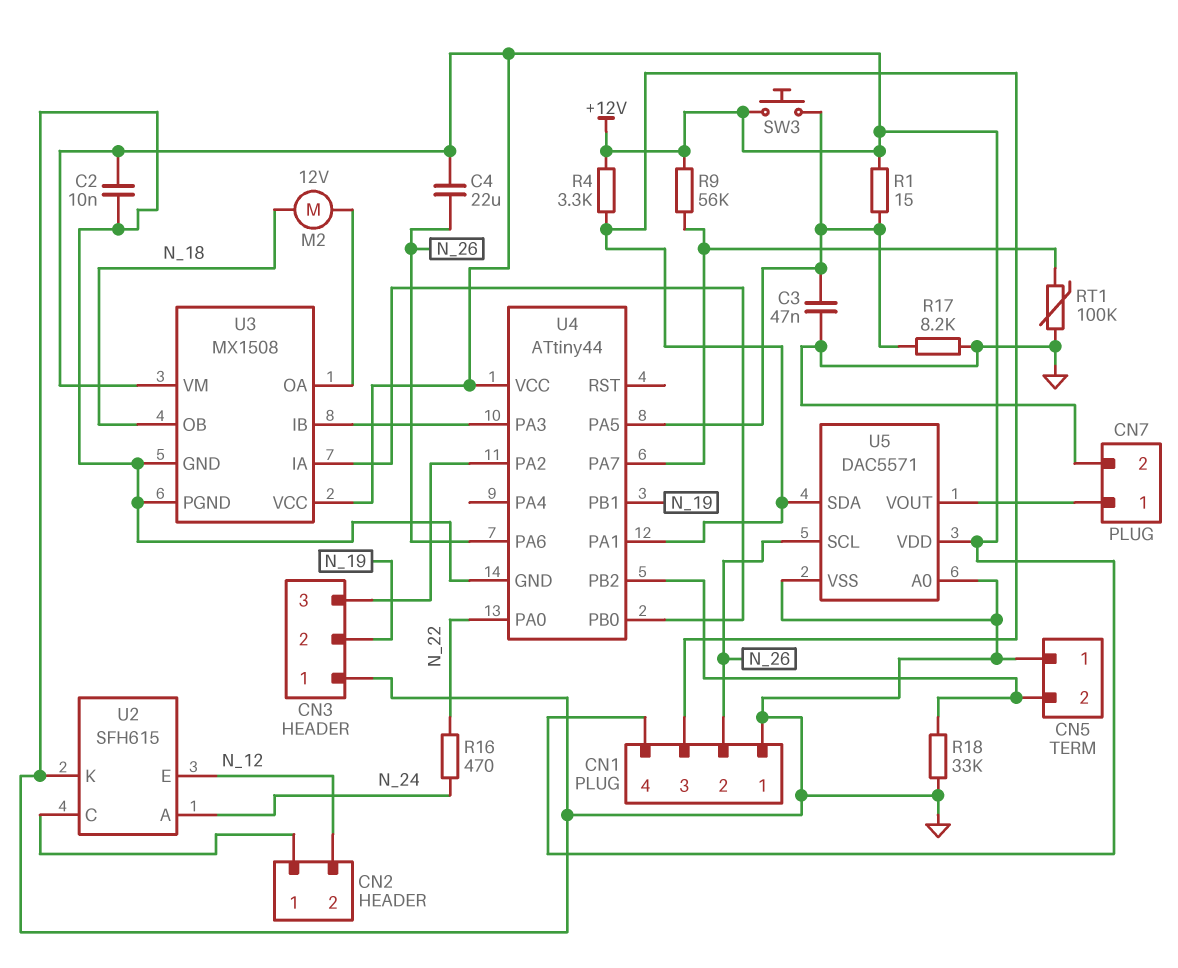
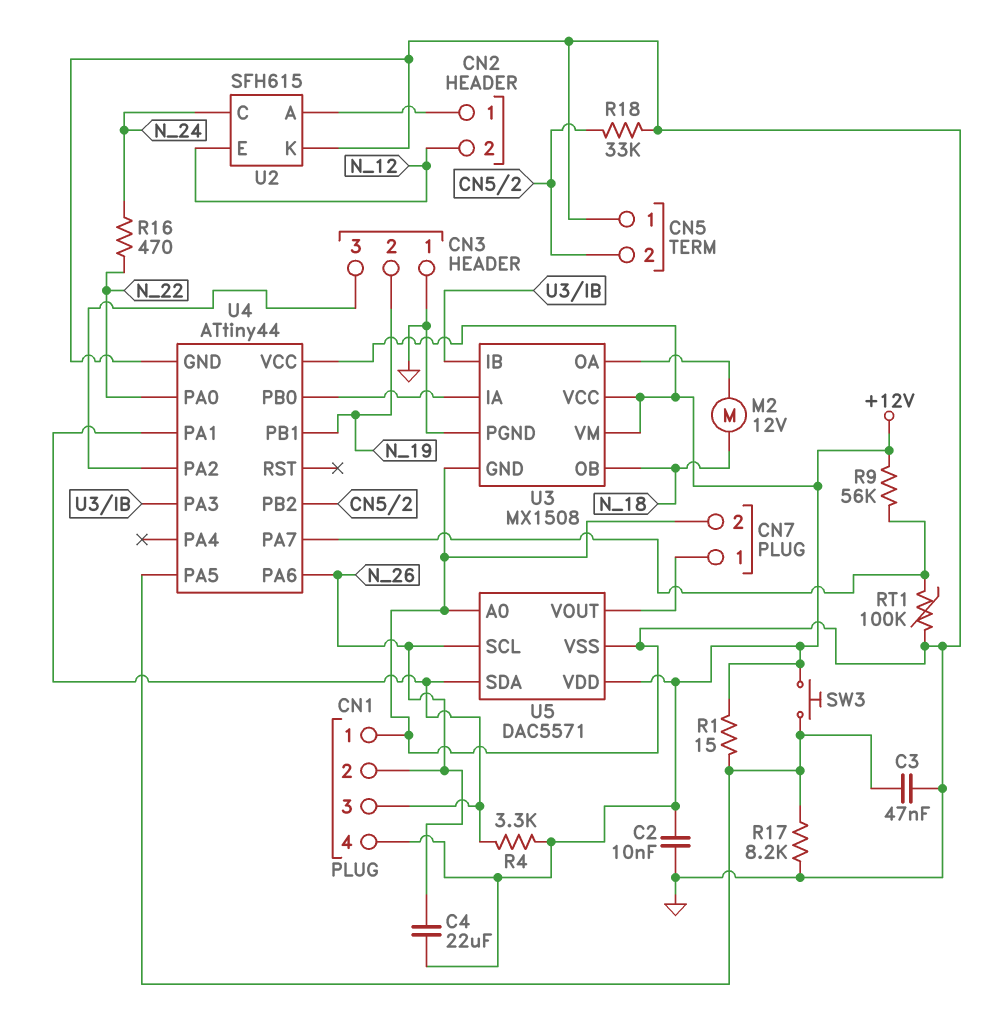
U2 pin A: N_24 -> CN2/1
U2 pin C: CN2/1 -> N_24

